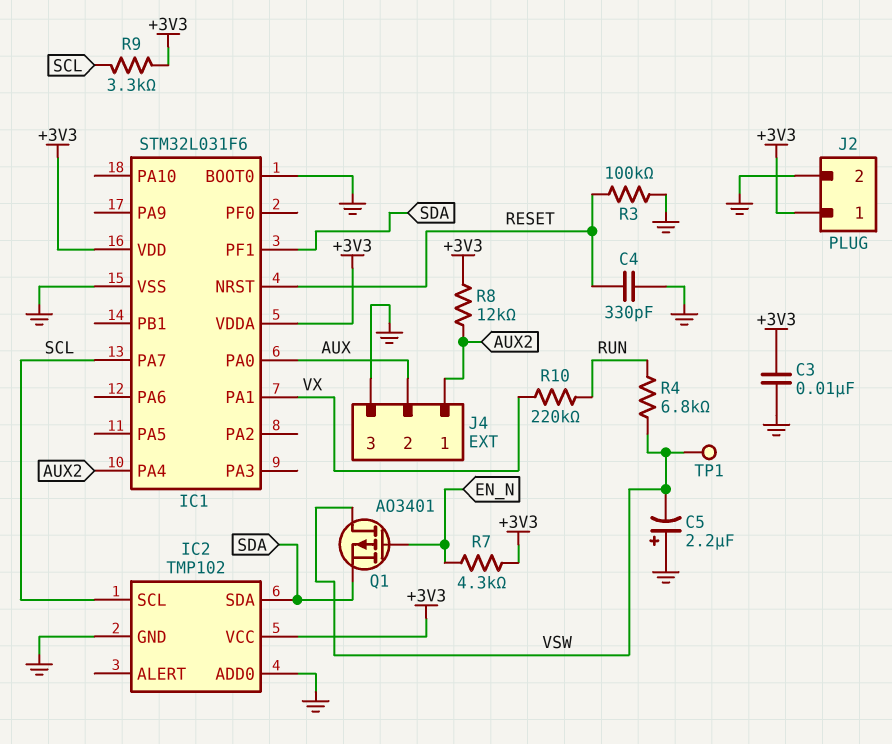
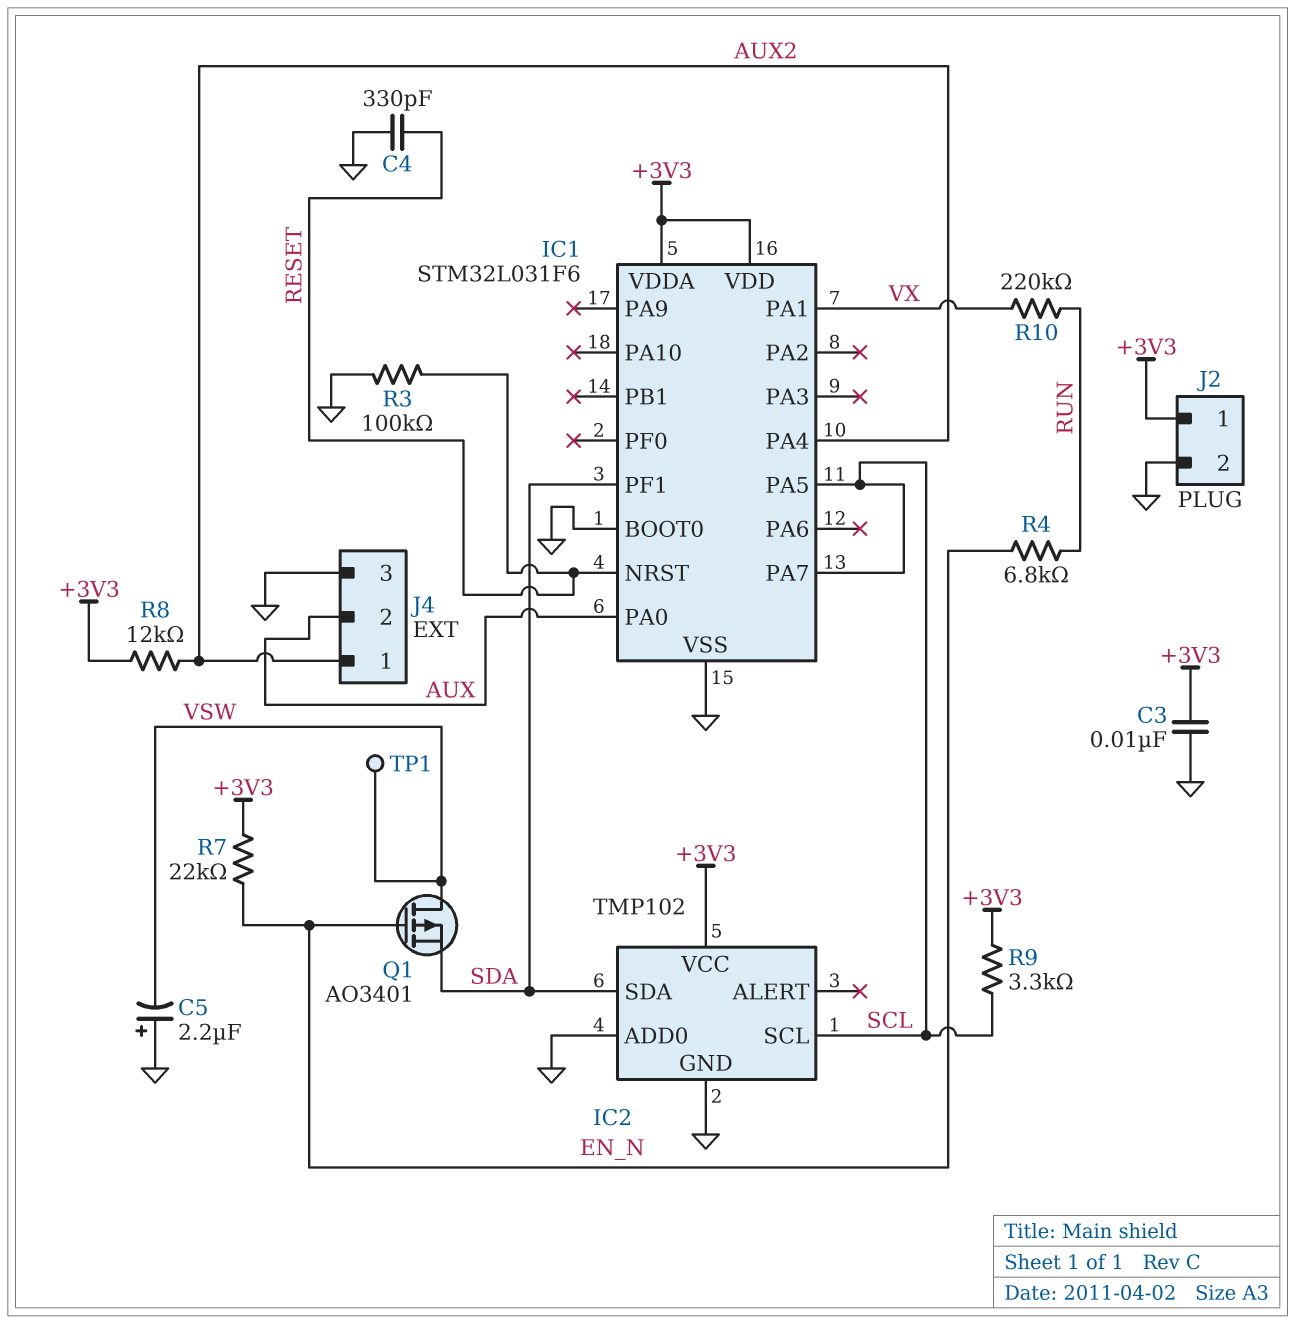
IC1 pin PA5: none -> SCL
R4: 6.8k (RUN, VSW) -> 6.8k (EN_N, RUN)
R7: 4.3k (+3V3, EN_N) -> 22k (+3V3, EN_N)

